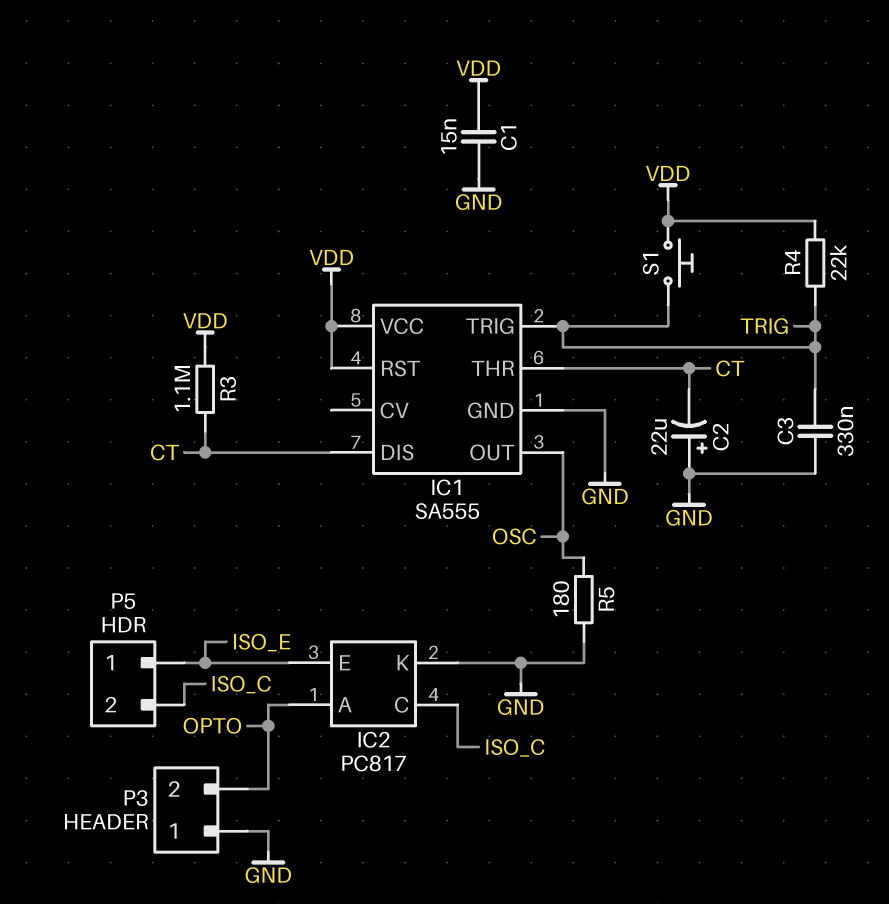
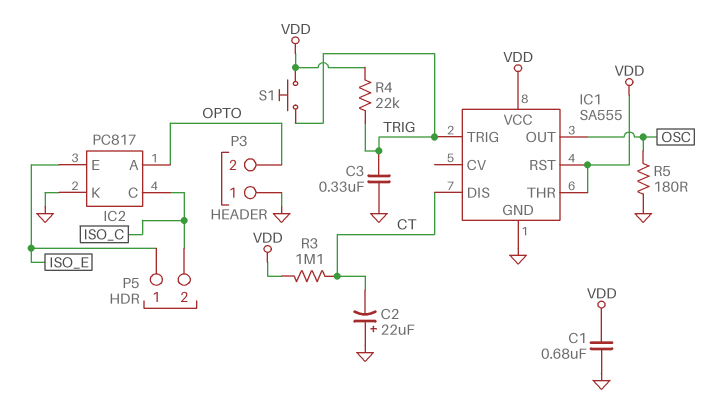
C1: 15nF (GND, VDD) -> 680nF (GND, VDD)
IC1 pin THR: CT -> VDD

